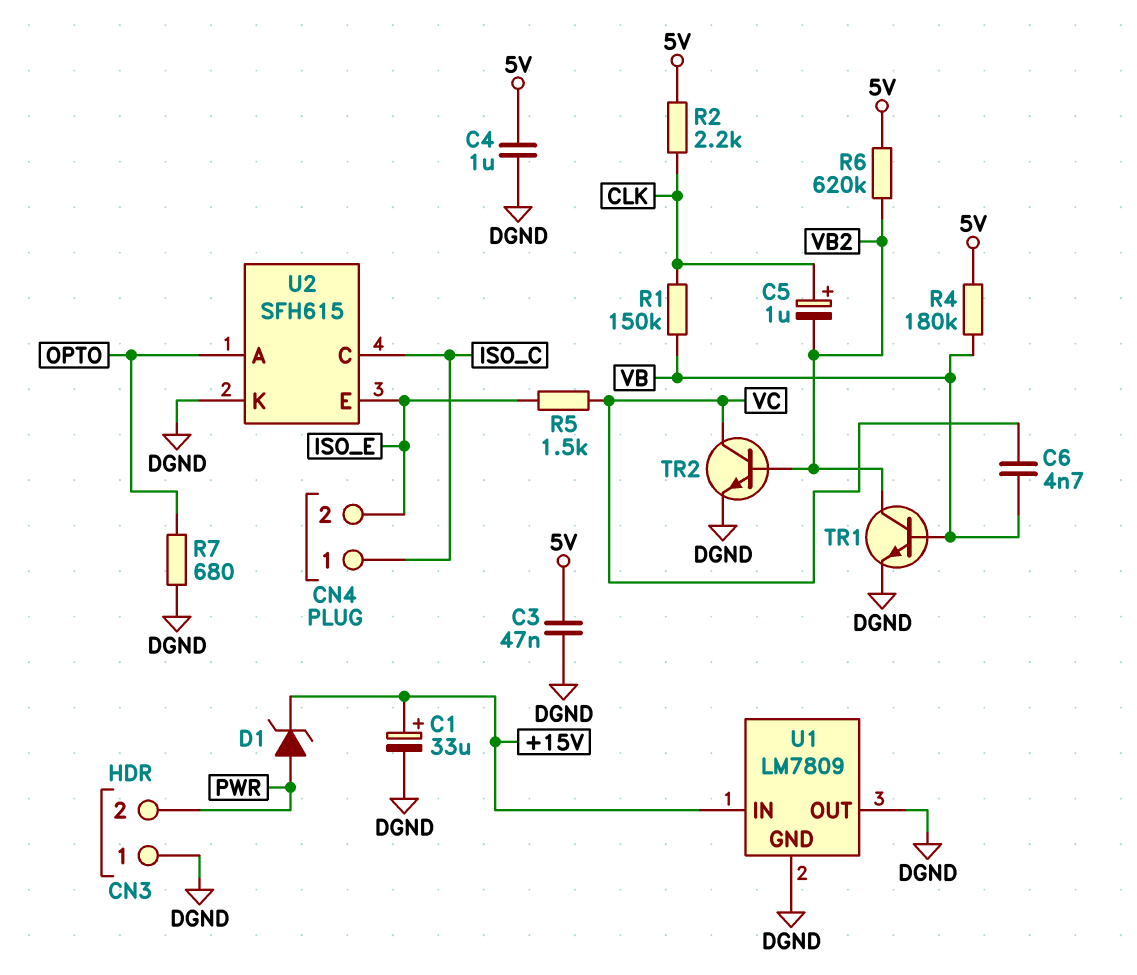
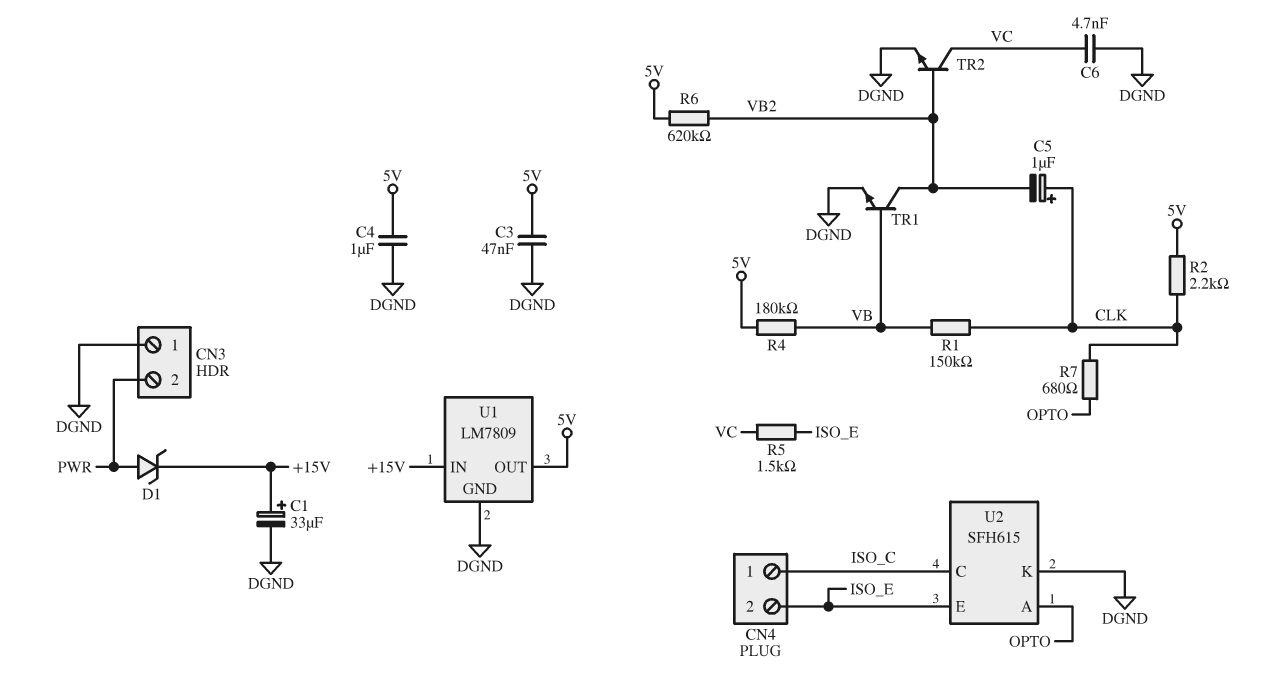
C6: 4.7nF (VB, VC) -> 4.7nF (DGND, VC)
R7: 680 (DGND, OPTO) -> 680 (CLK, OPTO)
U1 pin OUT: DGND -> 5V

